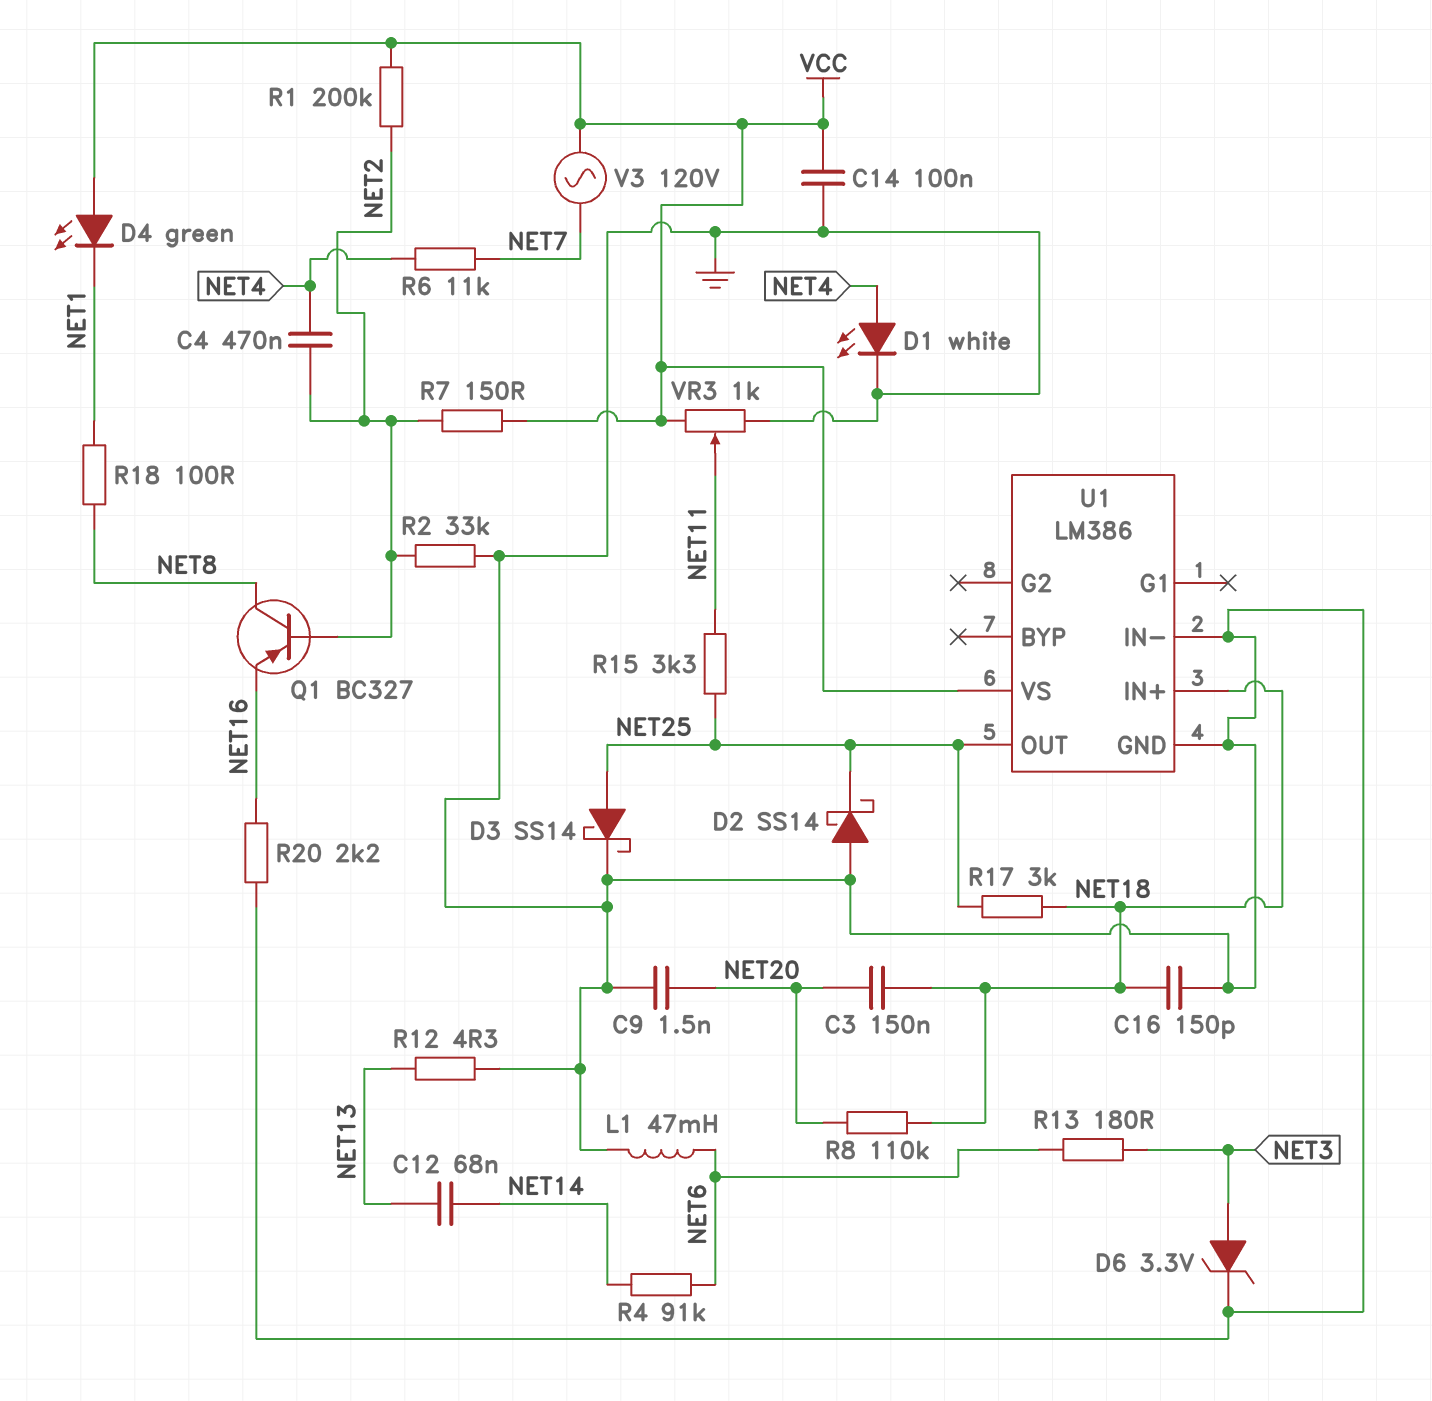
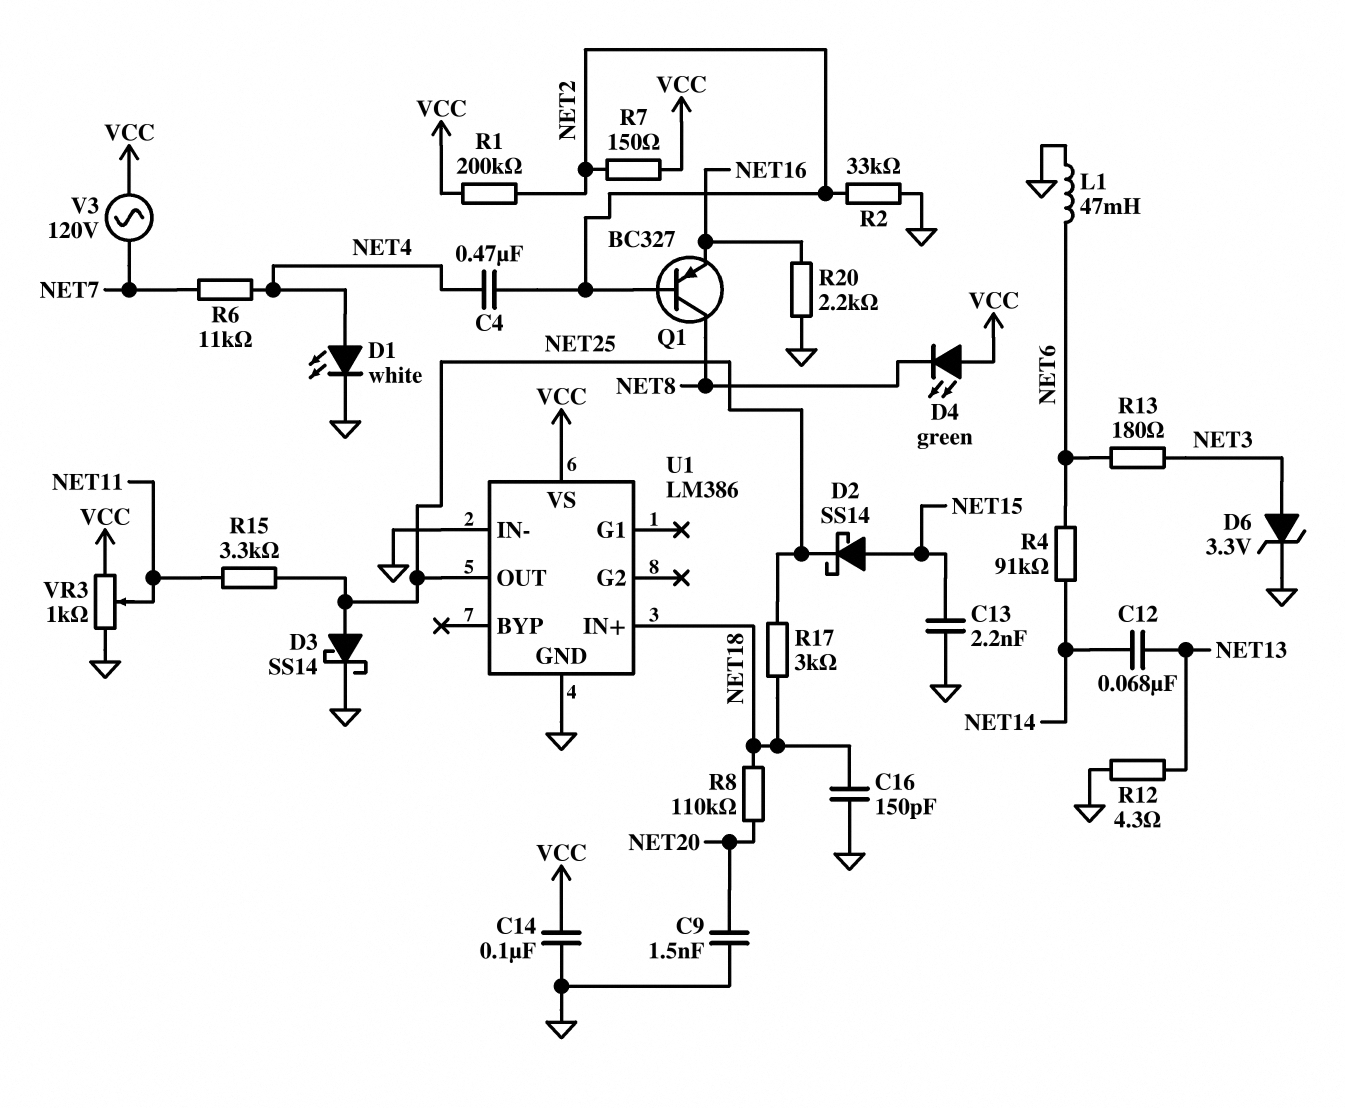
C3: 150nF (NET18, NET20) -> none
C13: none -> 2.2nF (GND, NET15)
D2: schottky SS14 (A GND, K NET25) -> schottky SS14 (A NET15, K NET25)
D4: LED green (A VCC, K NET1) -> LED green (A VCC, K NET8)
R18: 100 (NET1, NET8) -> none

